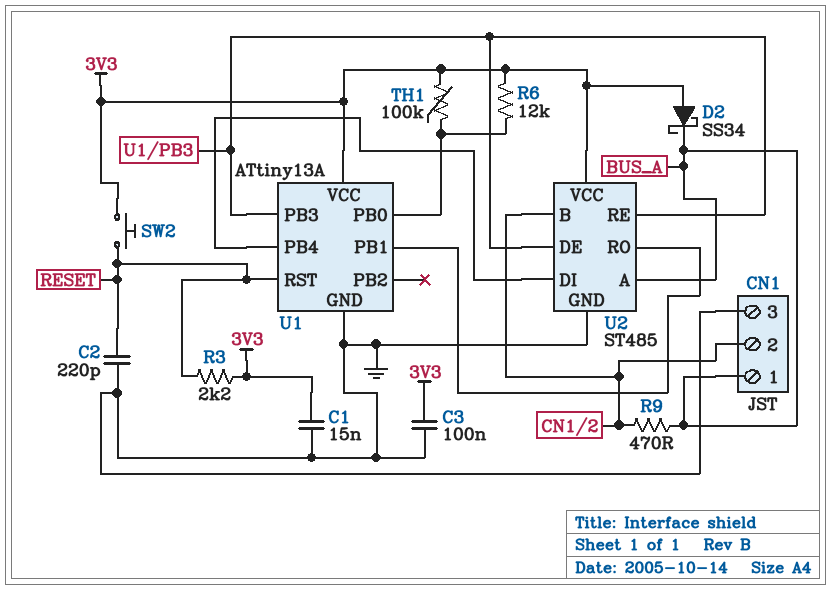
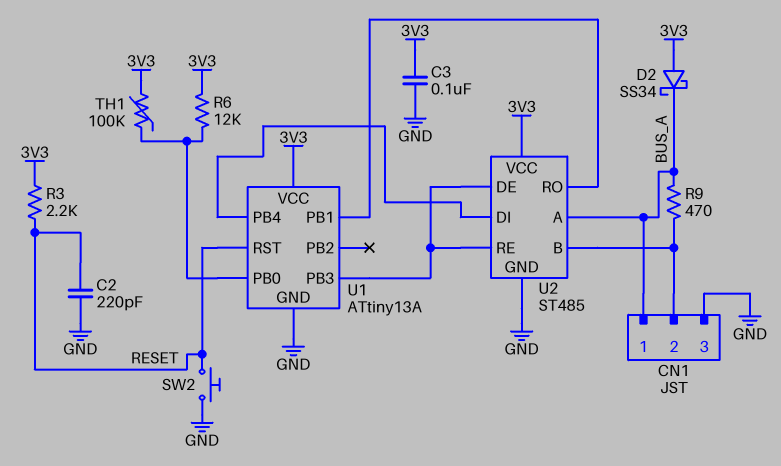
C1: 15nF (3V3, GND) -> none
SW2: button (3V3, RESET) -> button (GND, RESET)

